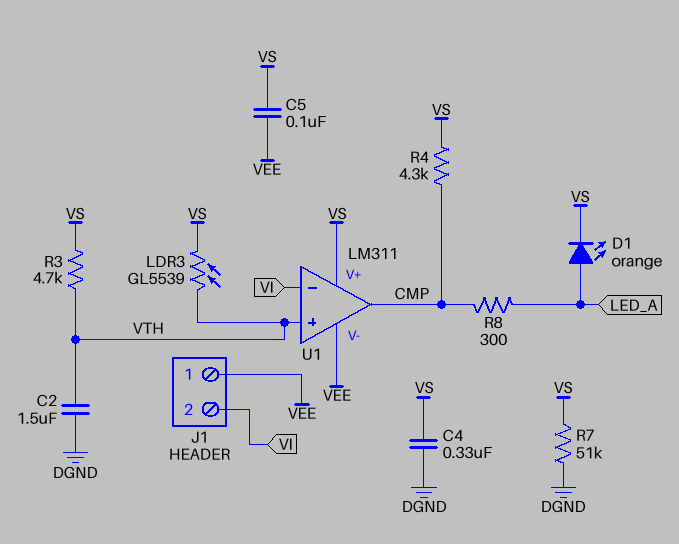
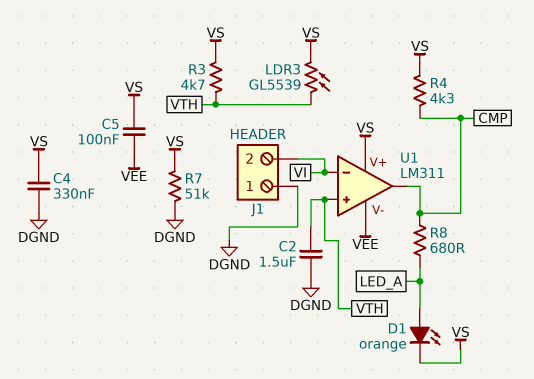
J1 pin 1: VEE -> DGND
R8: 300 (CMP, LED_A) -> 680 (CMP, LED_A)

